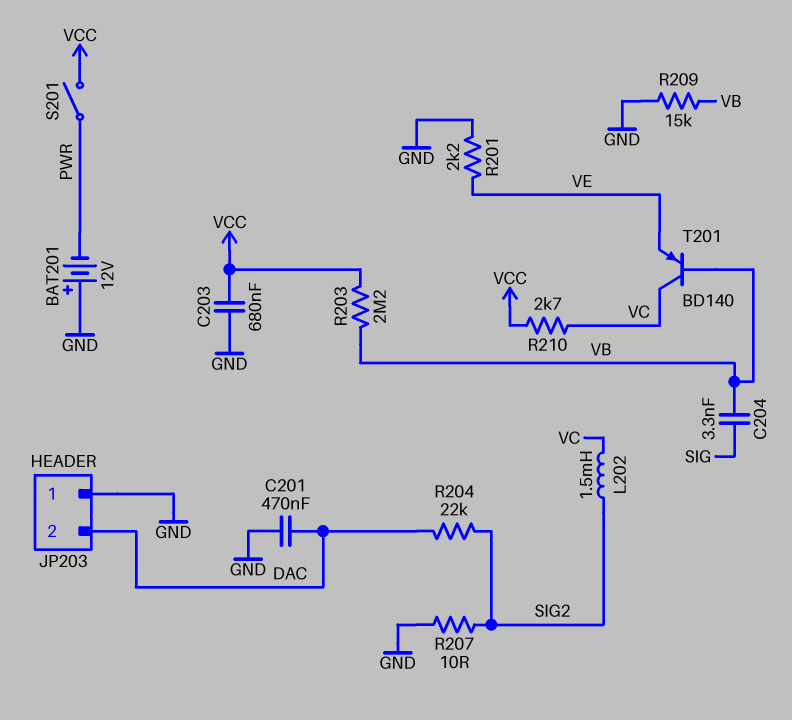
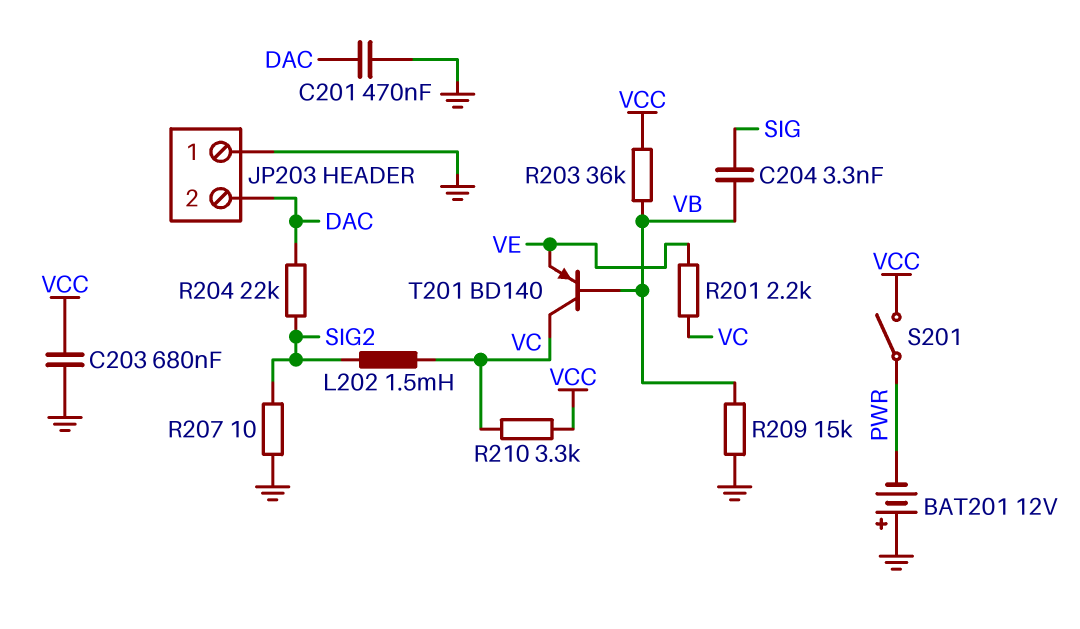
R201: 2.2k (GND, VE) -> 2.2k (VC, VE)
R203: 2.2M (VB, VCC) -> 36k (VB, VCC)
R210: 2.7k (VC, VCC) -> 3.3k (VC, VCC)

